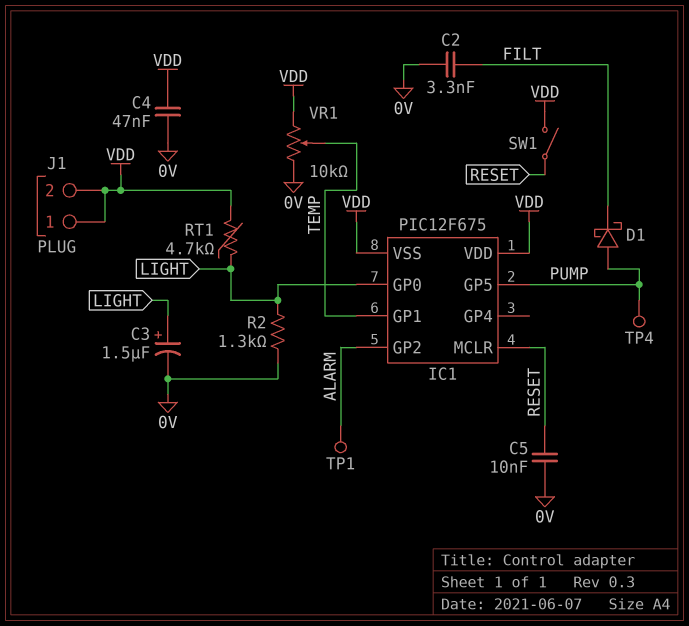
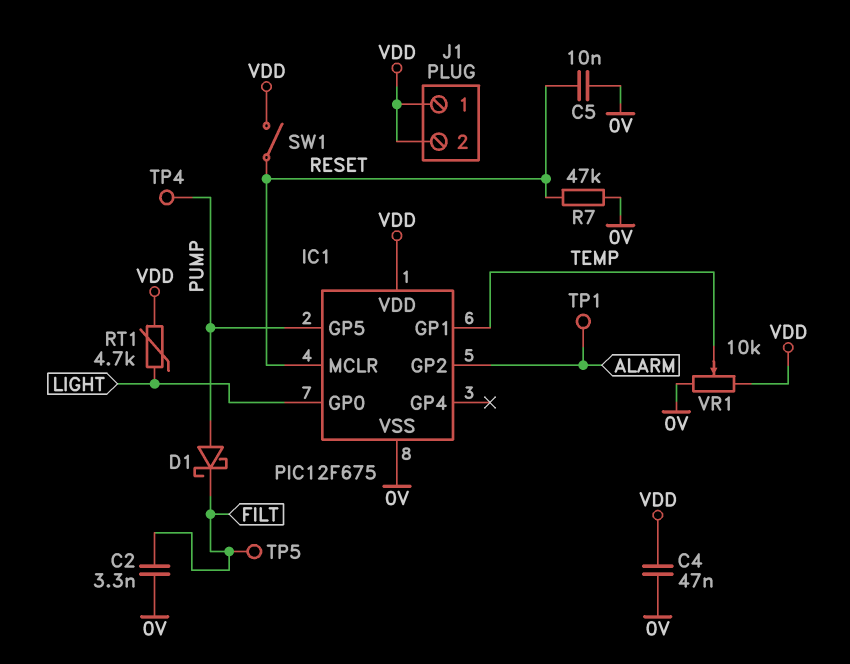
C3: 1.5uF (plus LIGHT, minus 0V) -> none
IC1 pin VSS: VDD -> 0V
R2: 1.3k (0V, LIGHT) -> none
R7: none -> 47k (0V, RESET)
TP5: none -> test point (FILT)

